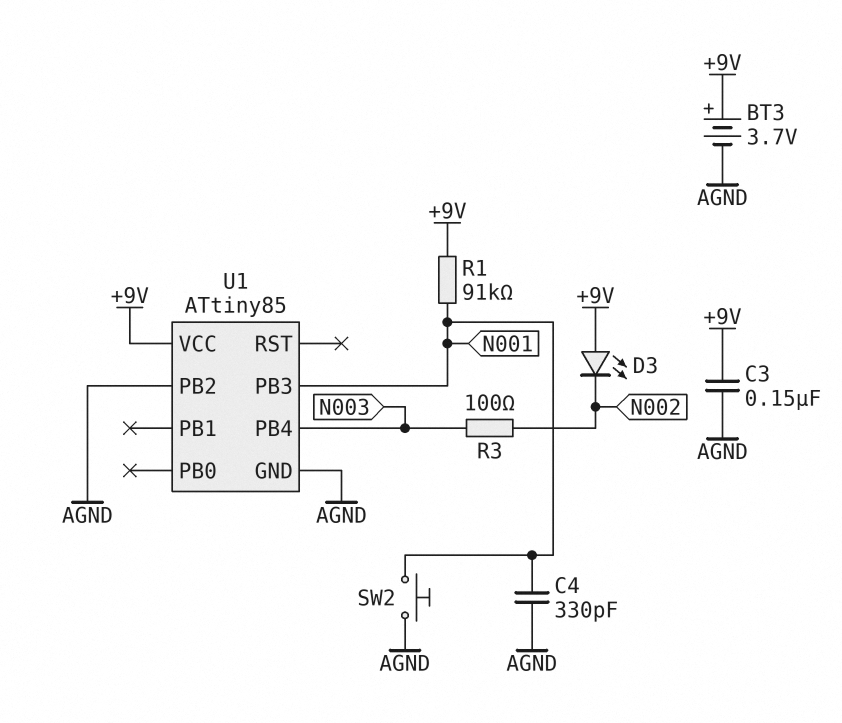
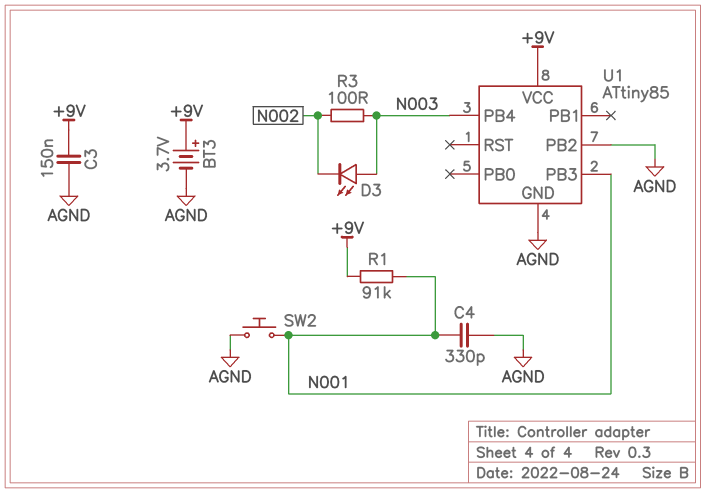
D3: LED (A +9V, K N002) -> LED (A N003, K N002)

